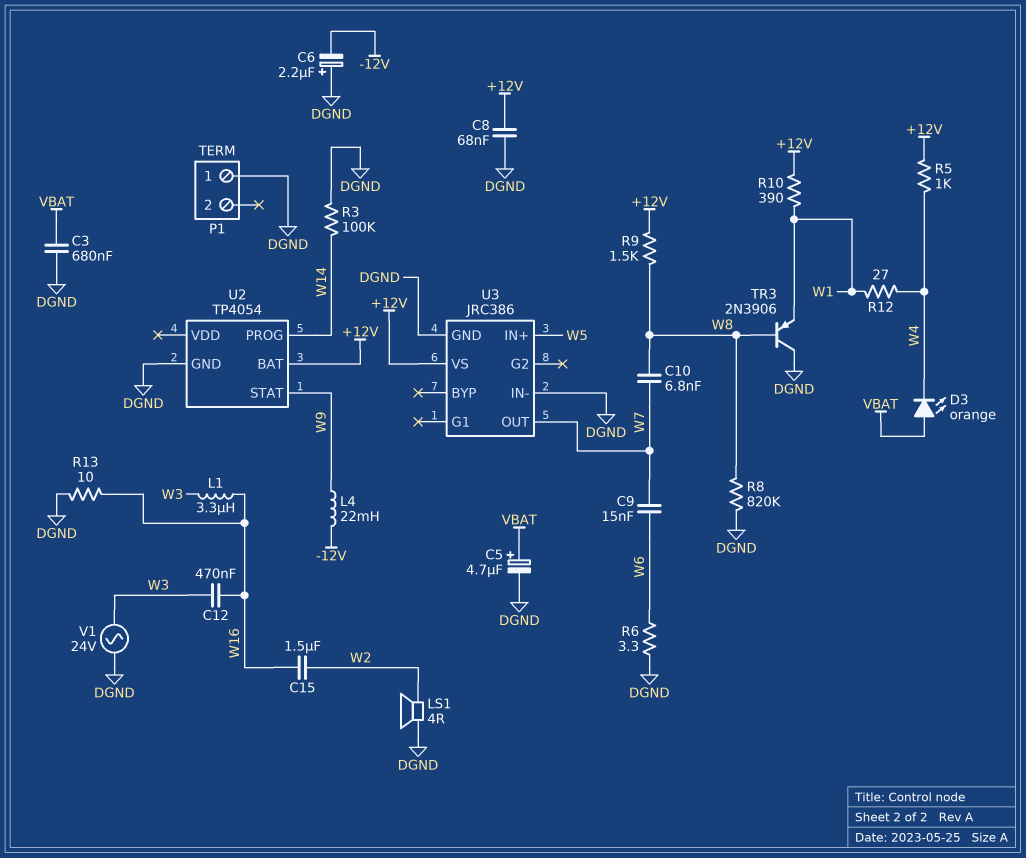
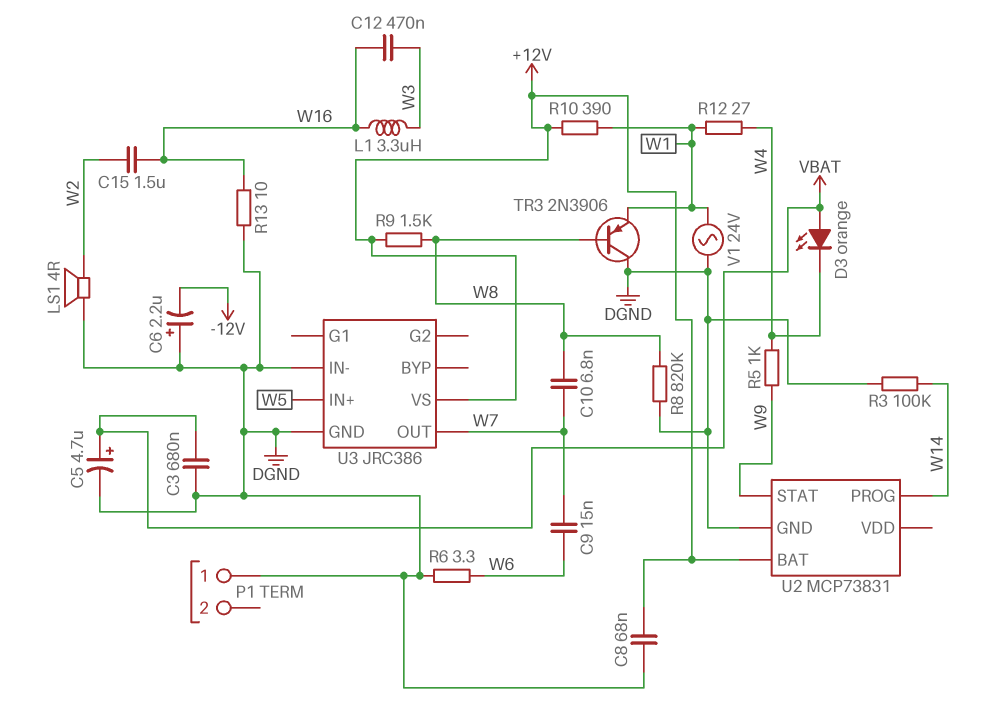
L4: 22mH (-12V, W9) -> none
R5: 1k (+12V, W4) -> 1k (W4, W9)
U2: TP4054 -> MCP73831
V1: AC 24V (DGND, W3) -> AC 24V (DGND, W1)

